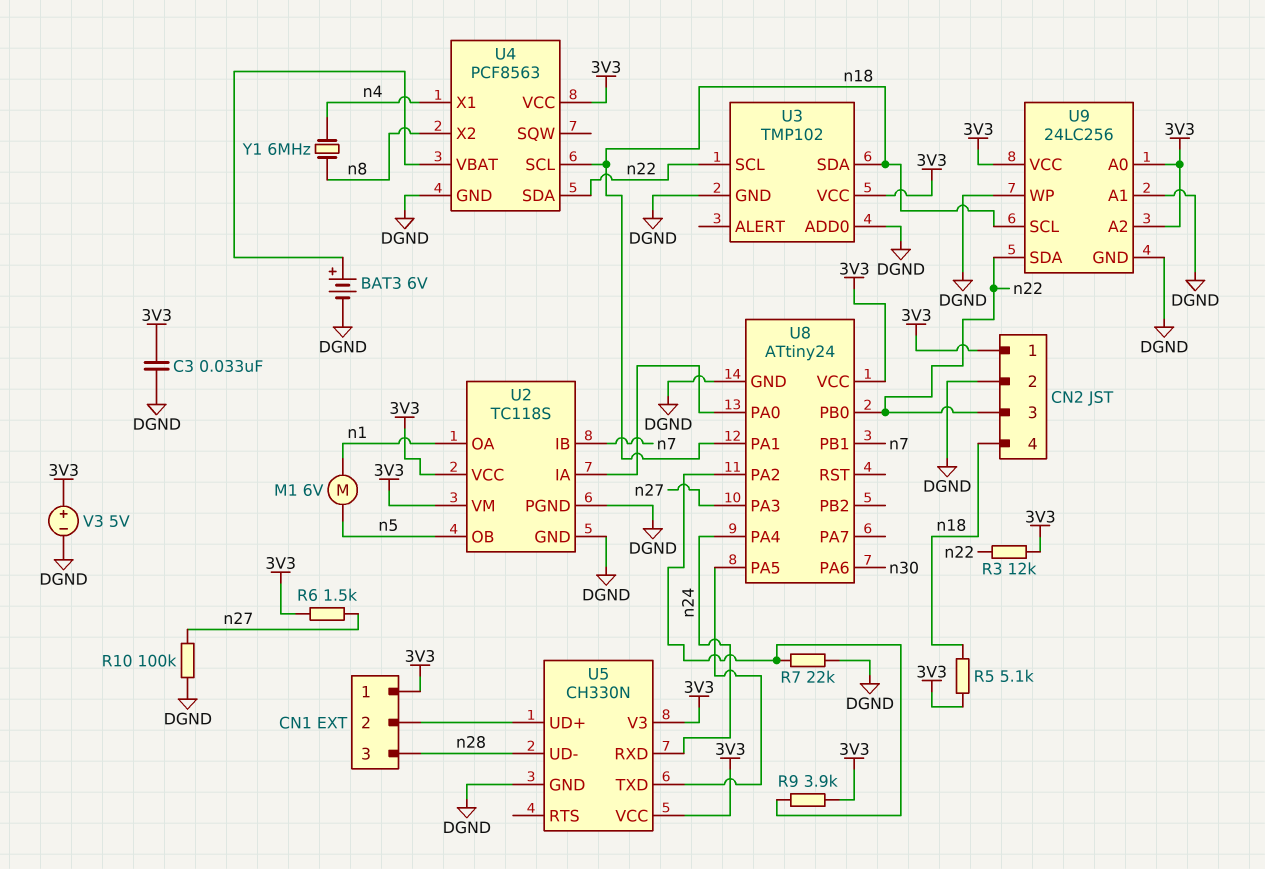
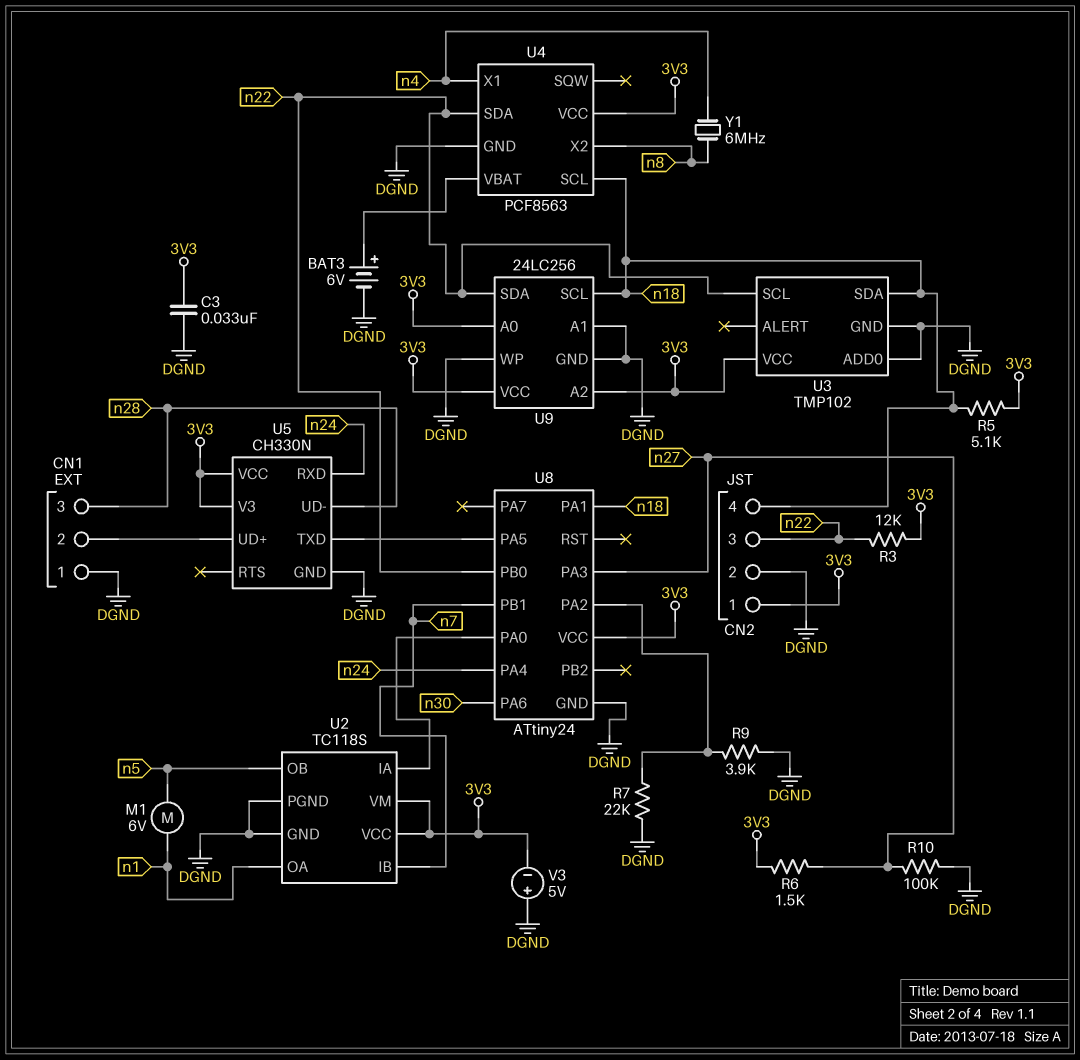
CN1 pin 1: 3V3 -> DGND
R9: 3.9k (3V3, U8/PA2) -> 3.9k (DGND, U8/PA2)
V3: 5V (plus 3V3, minus DGND) -> 5V (plus DGND, minus 3V3)

